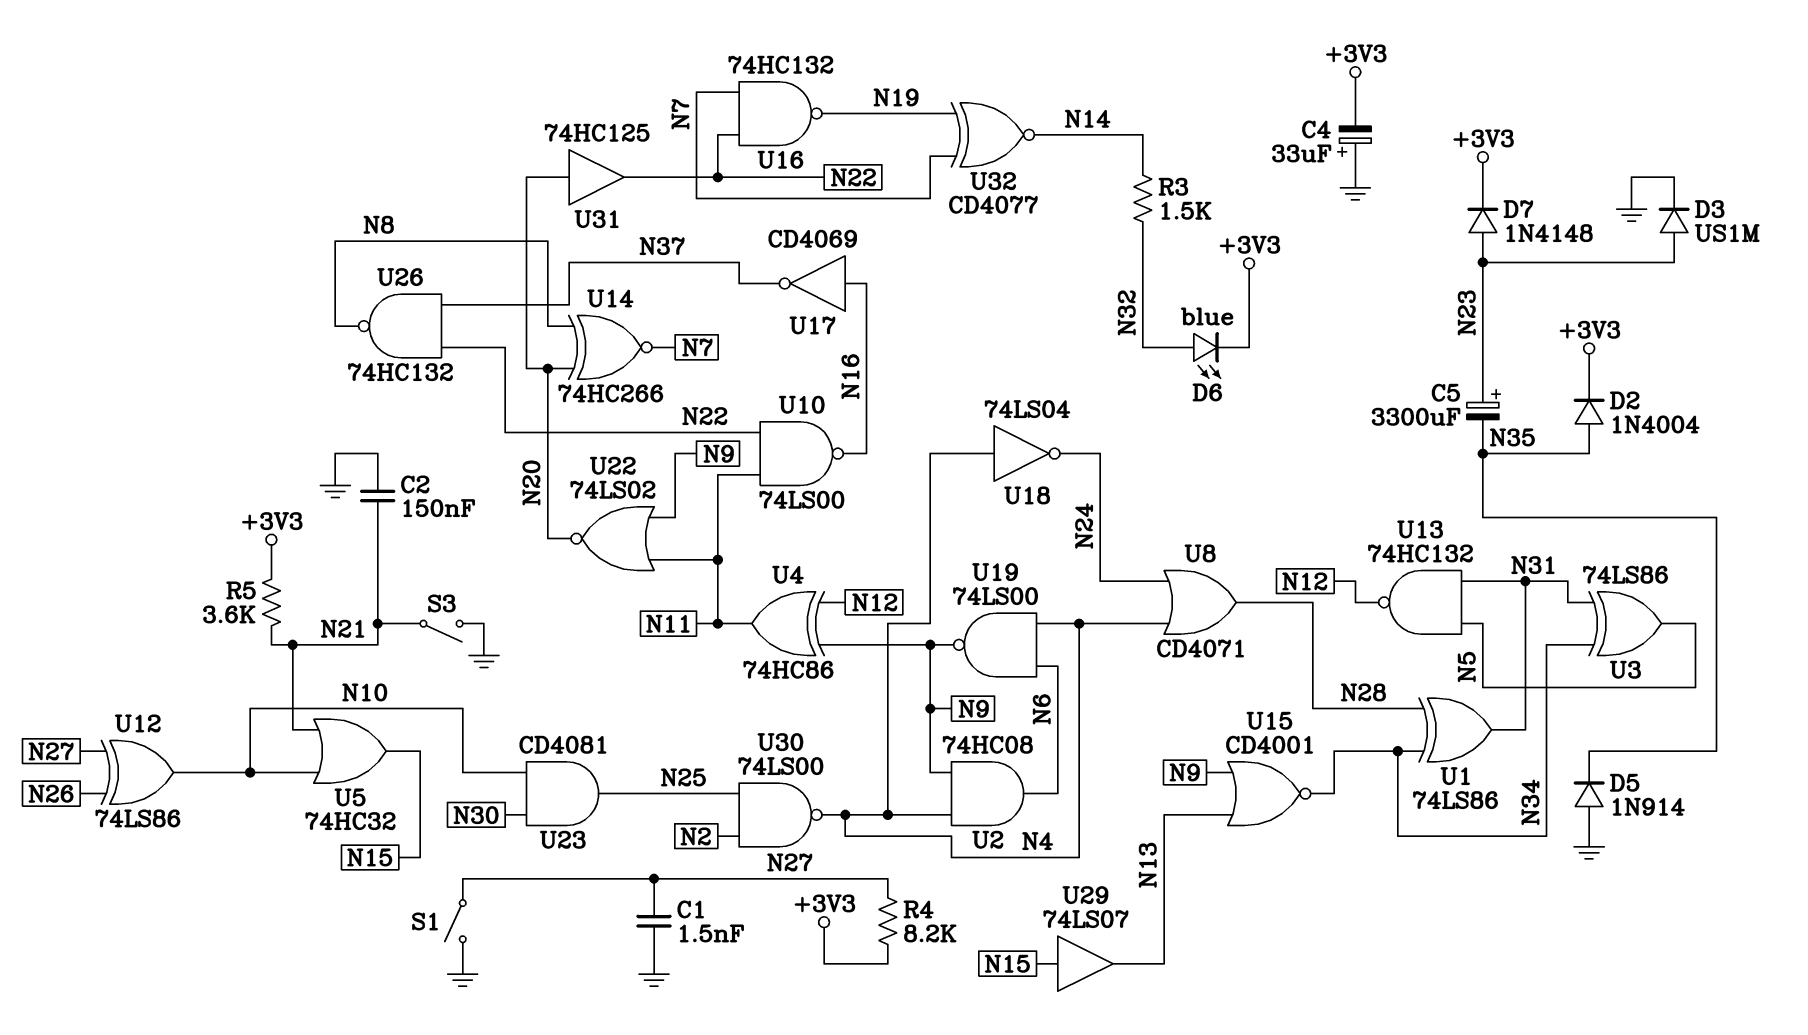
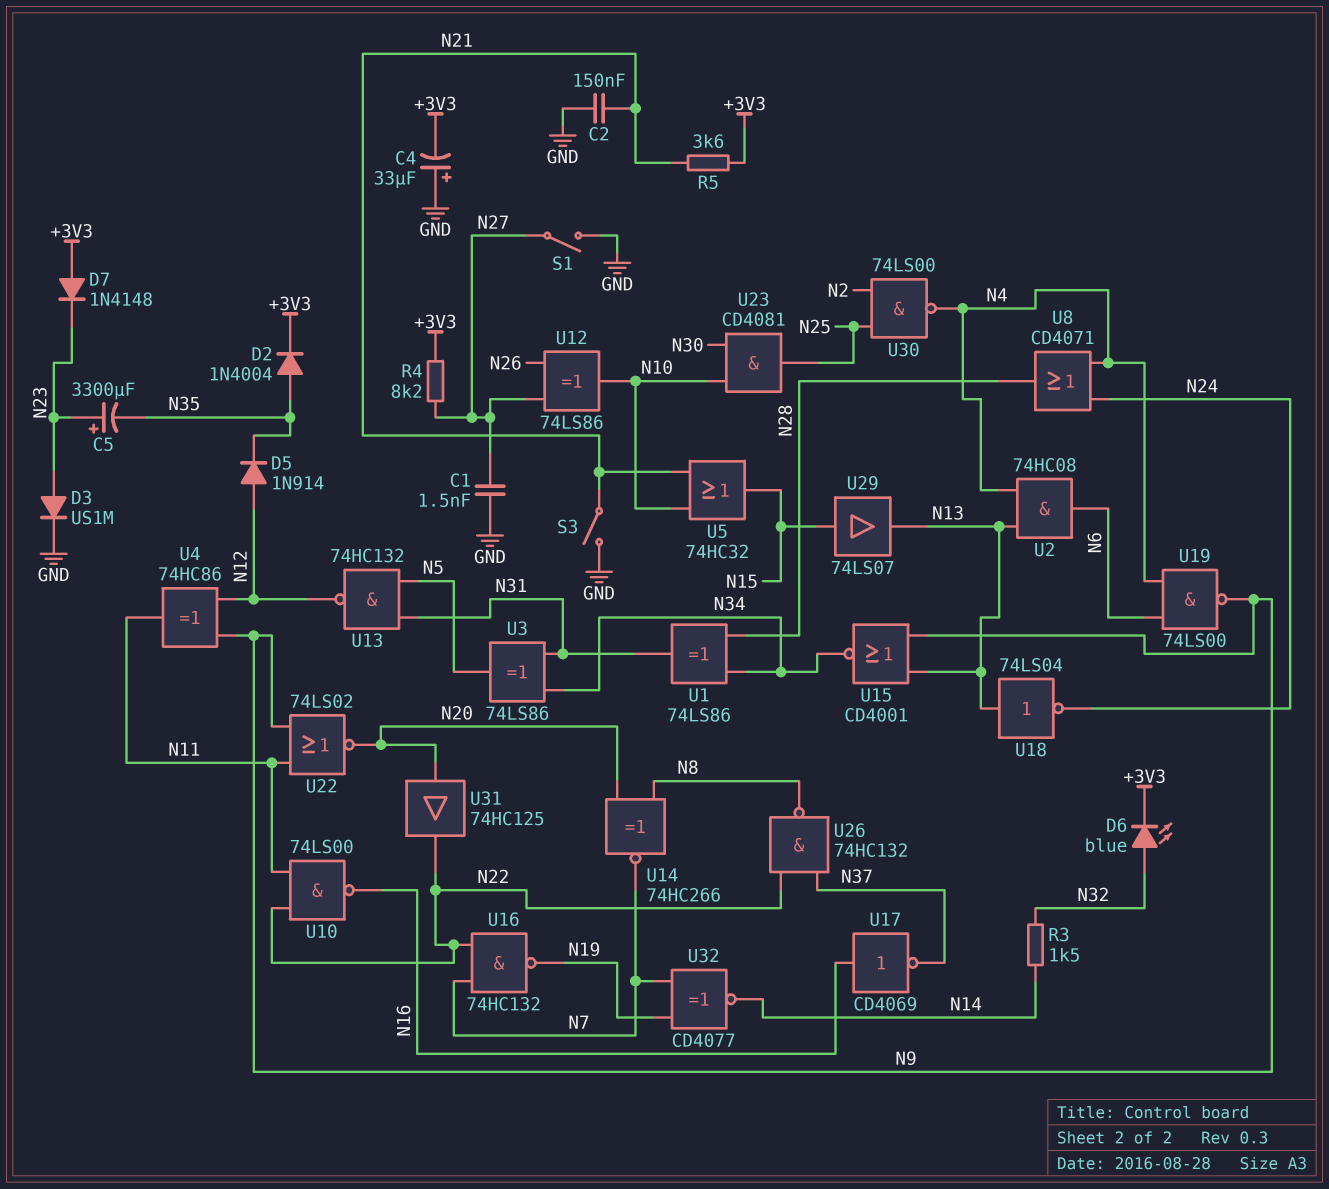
D5: diode 1N914 (A GND, K N35) -> diode 1N914 (A N12, K N35)
D7: diode 1N4148 (A N23, K +3V3) -> diode 1N4148 (A +3V3, K N23)
U2: AND 74HC08 (in N4, in N9, out N6) -> AND 74HC08 (in N4, in N13, out N6)
U18: NOT 74LS04 (in N4, out N24) -> NOT 74LS04 (in N13, out N24)

